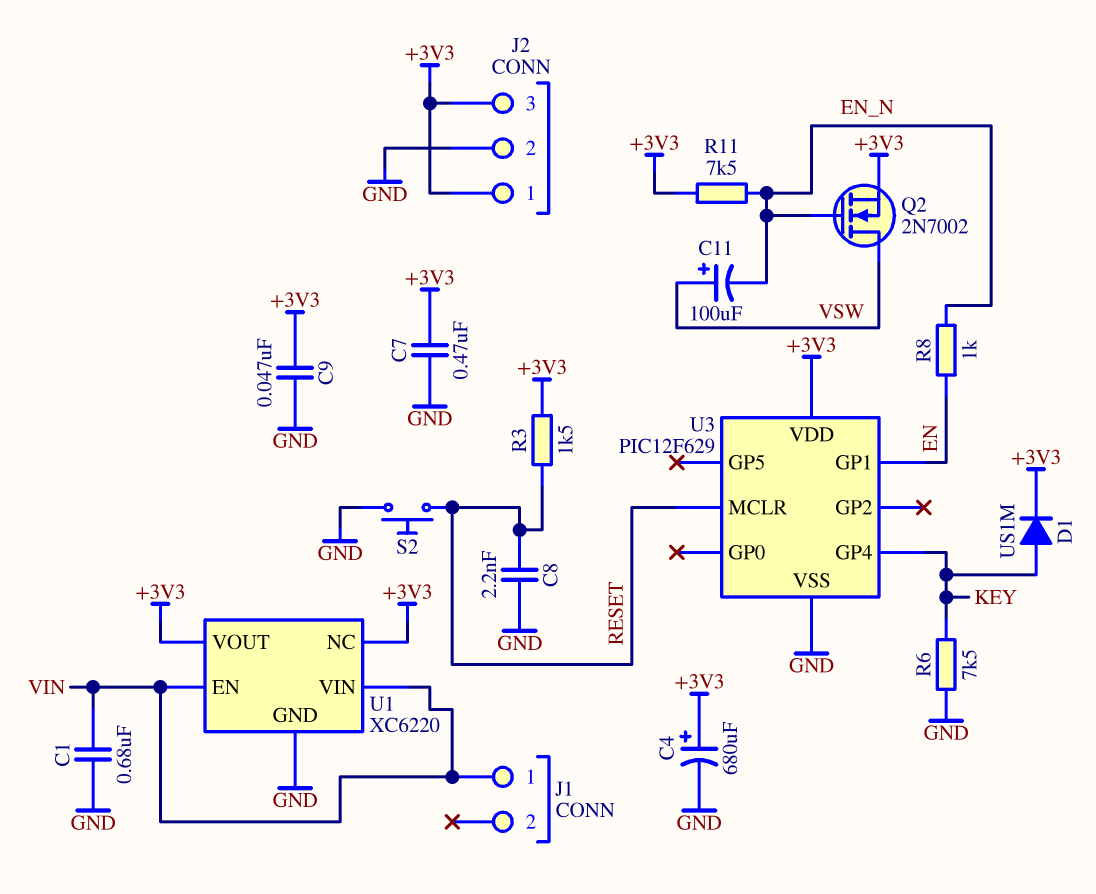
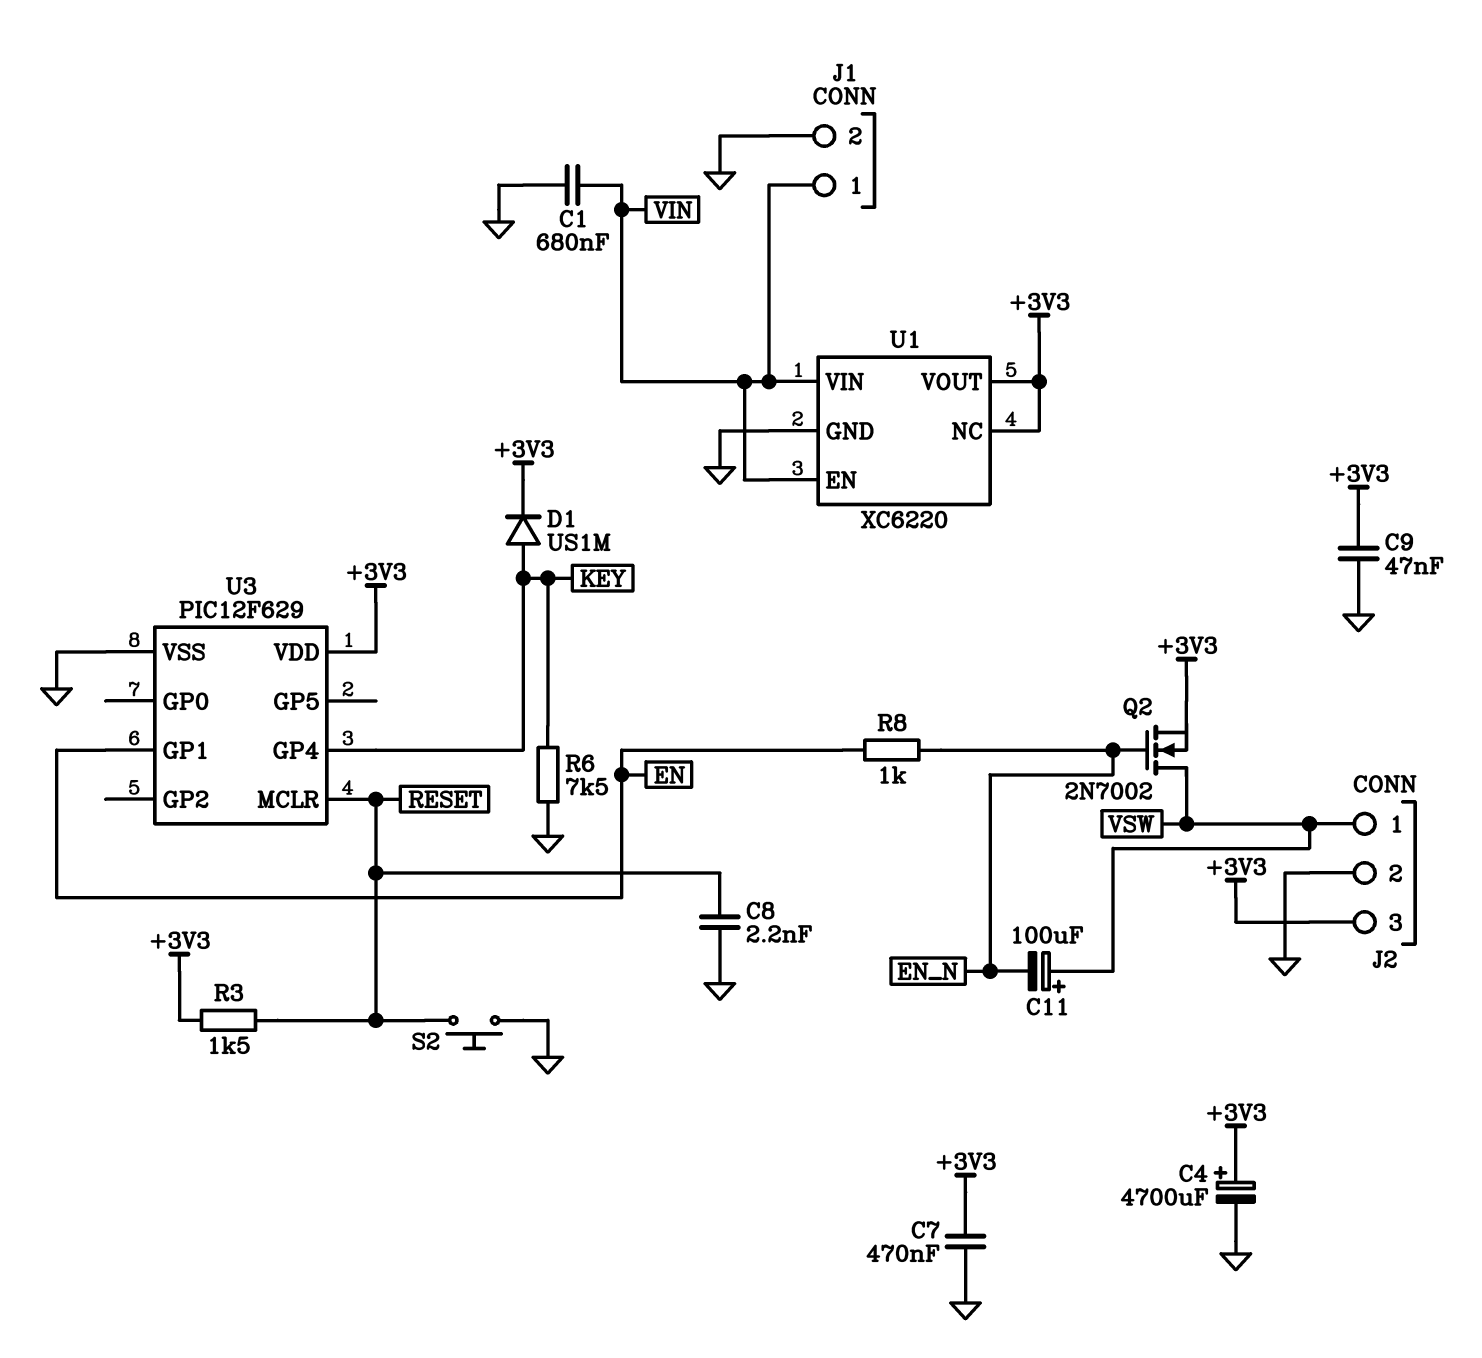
C4: 680uF (plus +3V3, minus GND) -> 4700uF (plus +3V3, minus GND)
J1 pin 2: none -> GND
J2 pin 1: +3V3 -> VSW
R11: 7.5k (+3V3, EN_N) -> none

